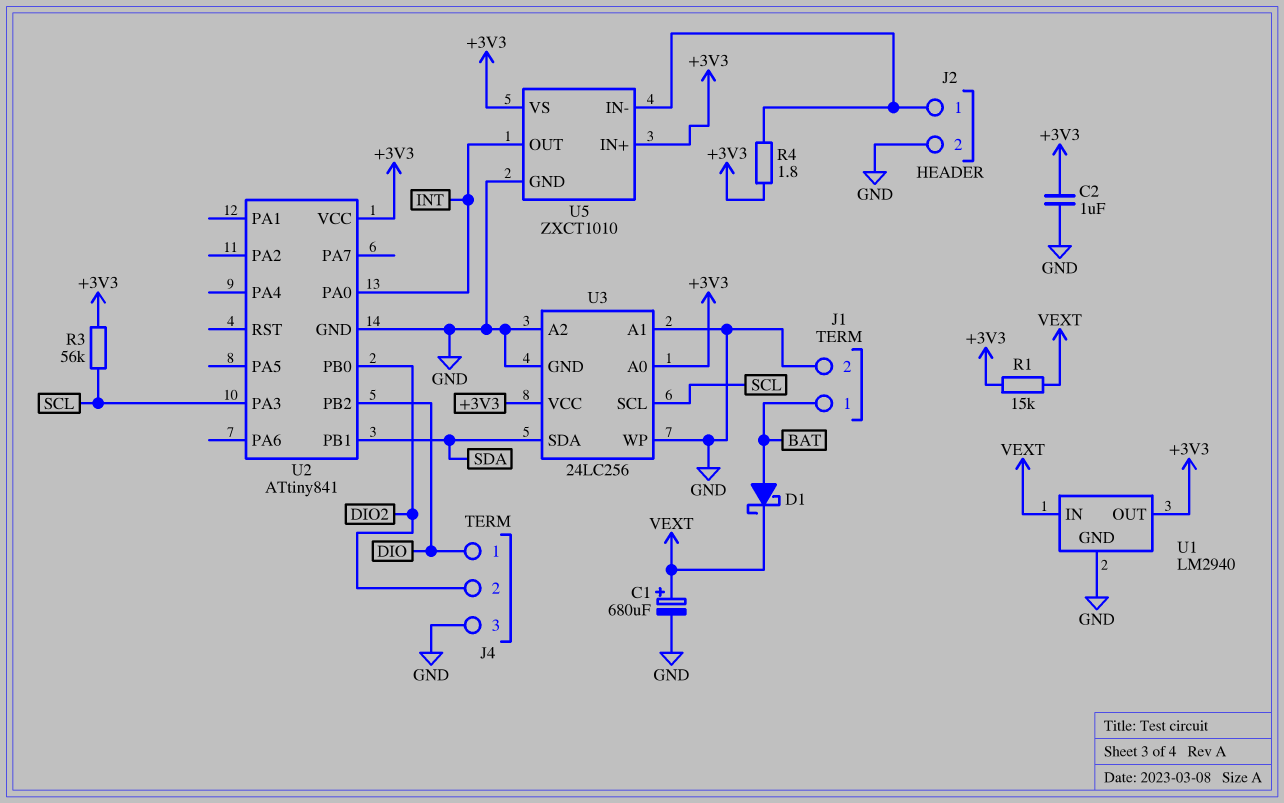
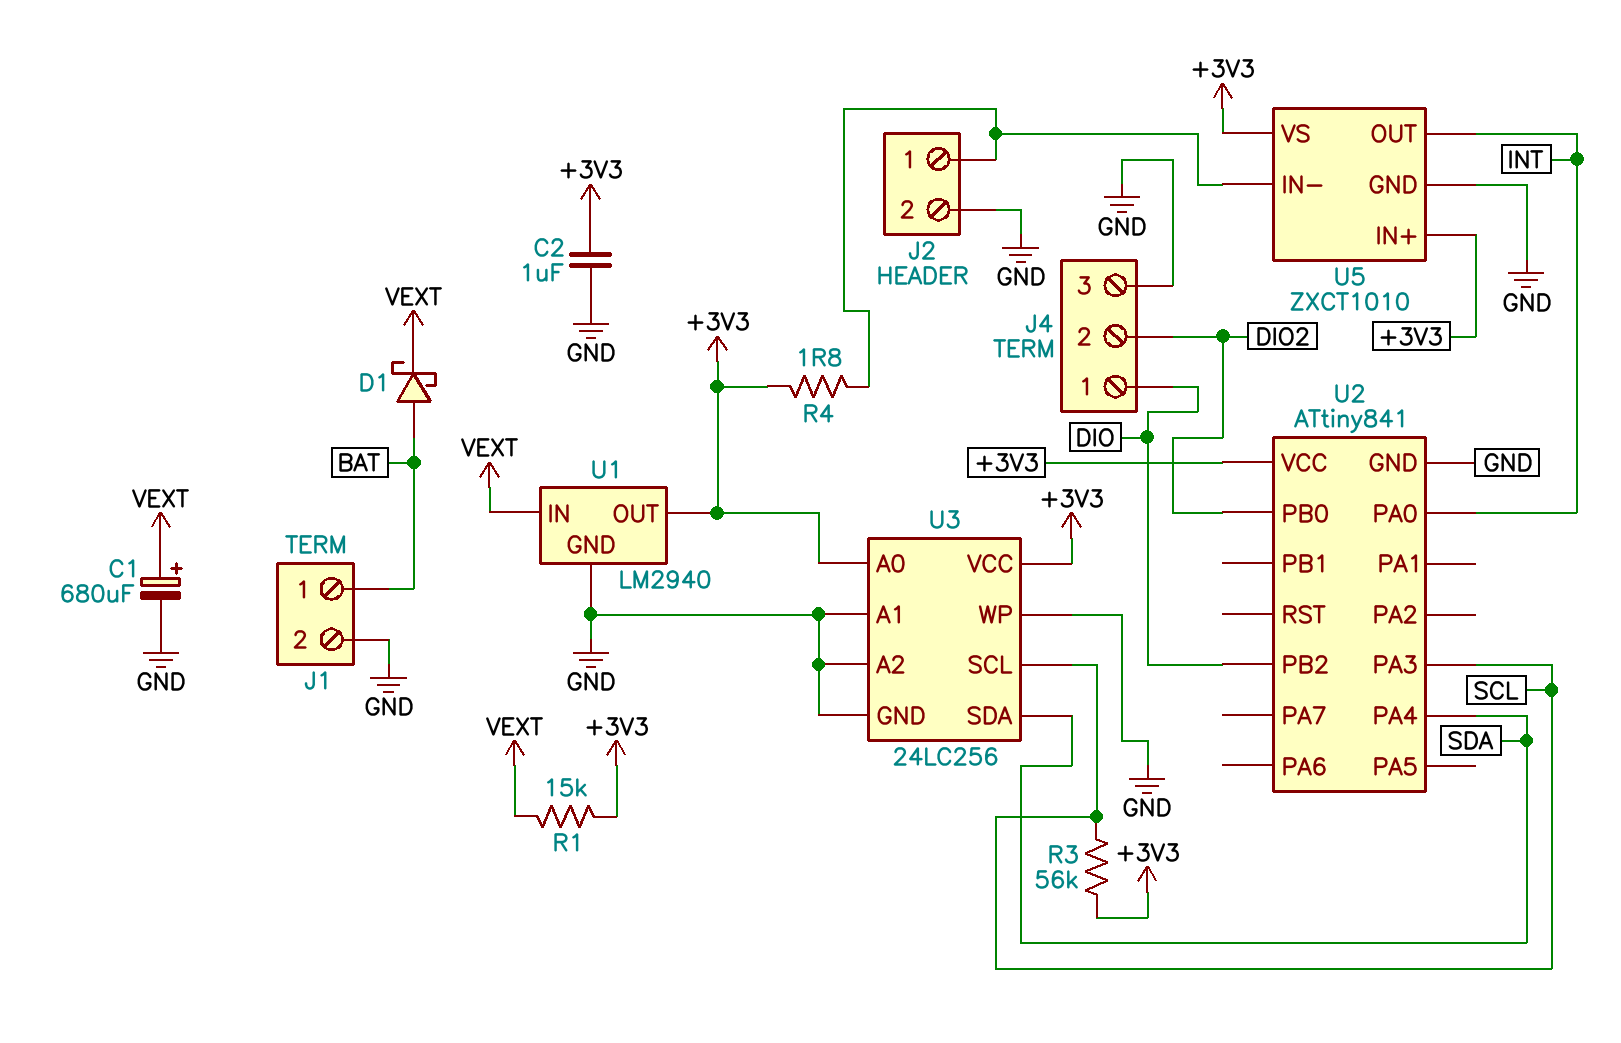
U2 pin PA4: none -> SDA
U2 pin PB1: SDA -> none

